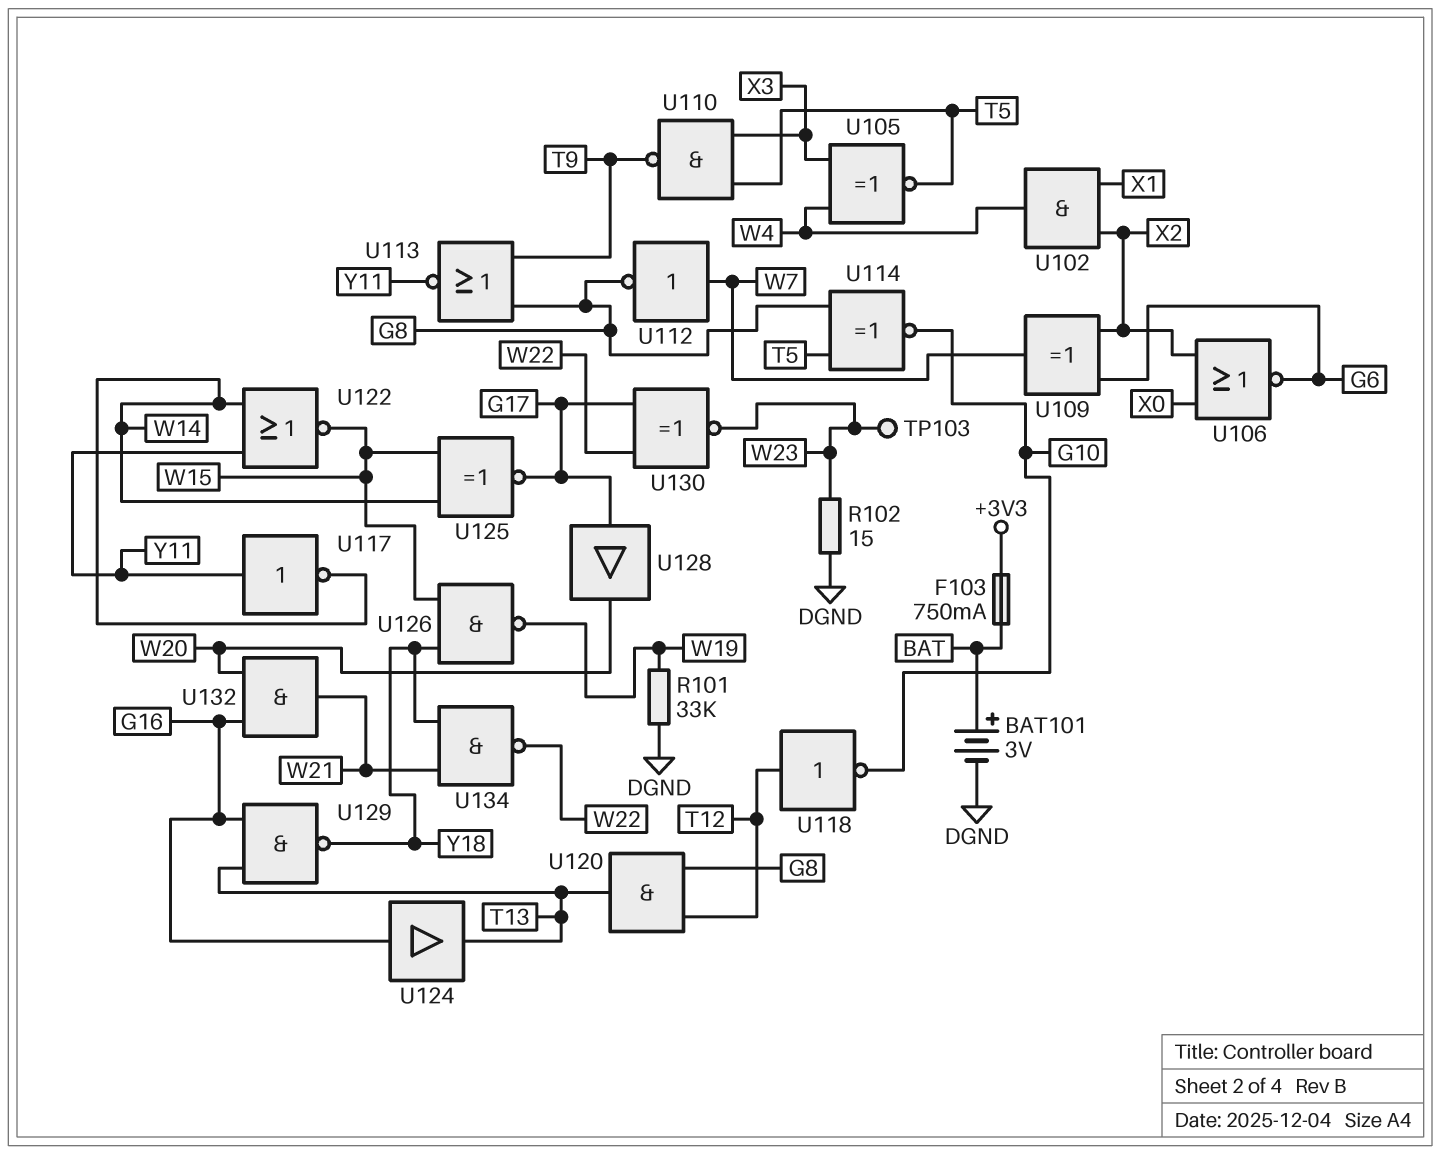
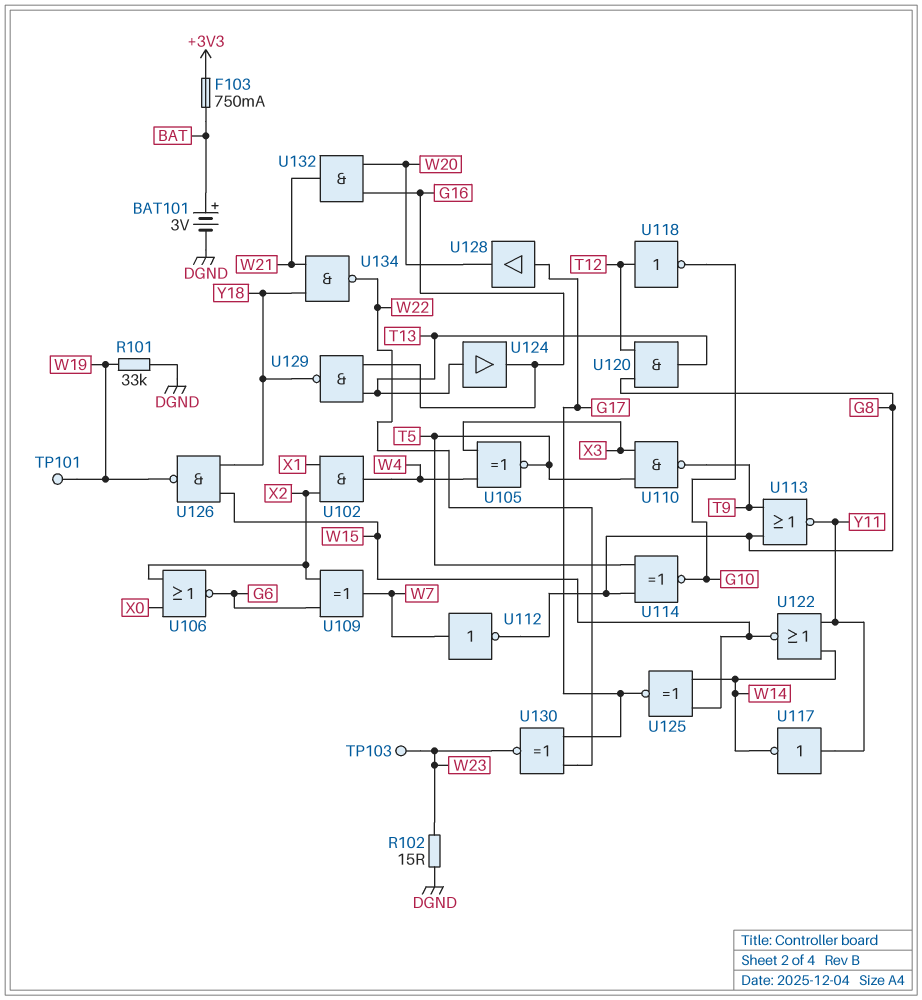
TP101: none -> test point (W19)
U124: buffer (in G16, out T13) -> buffer (in T13, out G16)

